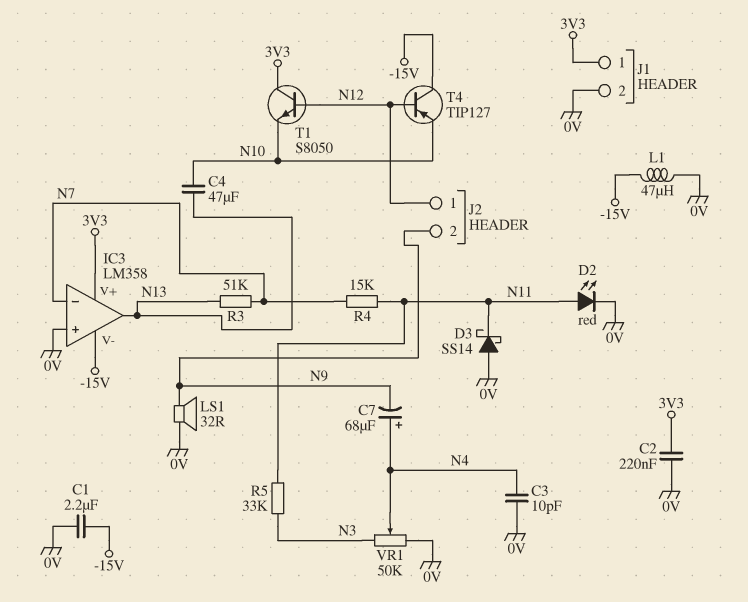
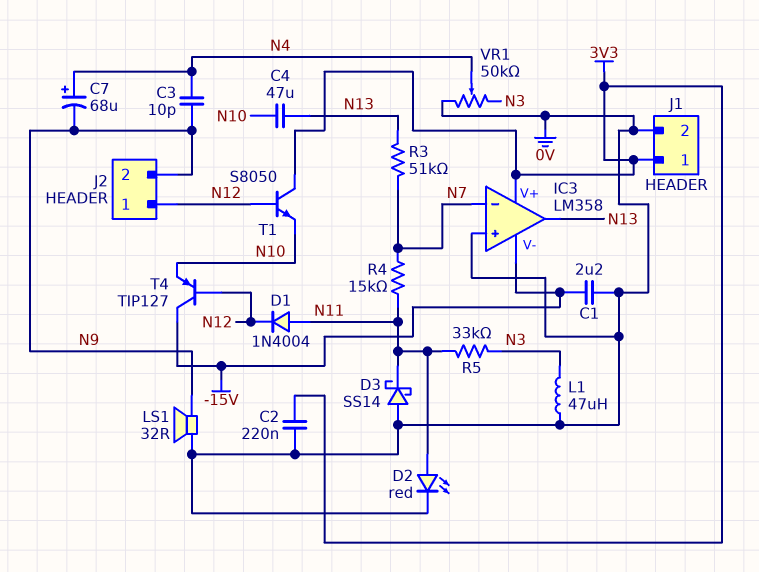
C3: 10pF (0V, N4) -> 10pF (N4, N9)
D1: none -> diode 1N4004 (A N11, K N12)
L1: 47uH (-15V, 0V) -> 47uH (0V, N3)

